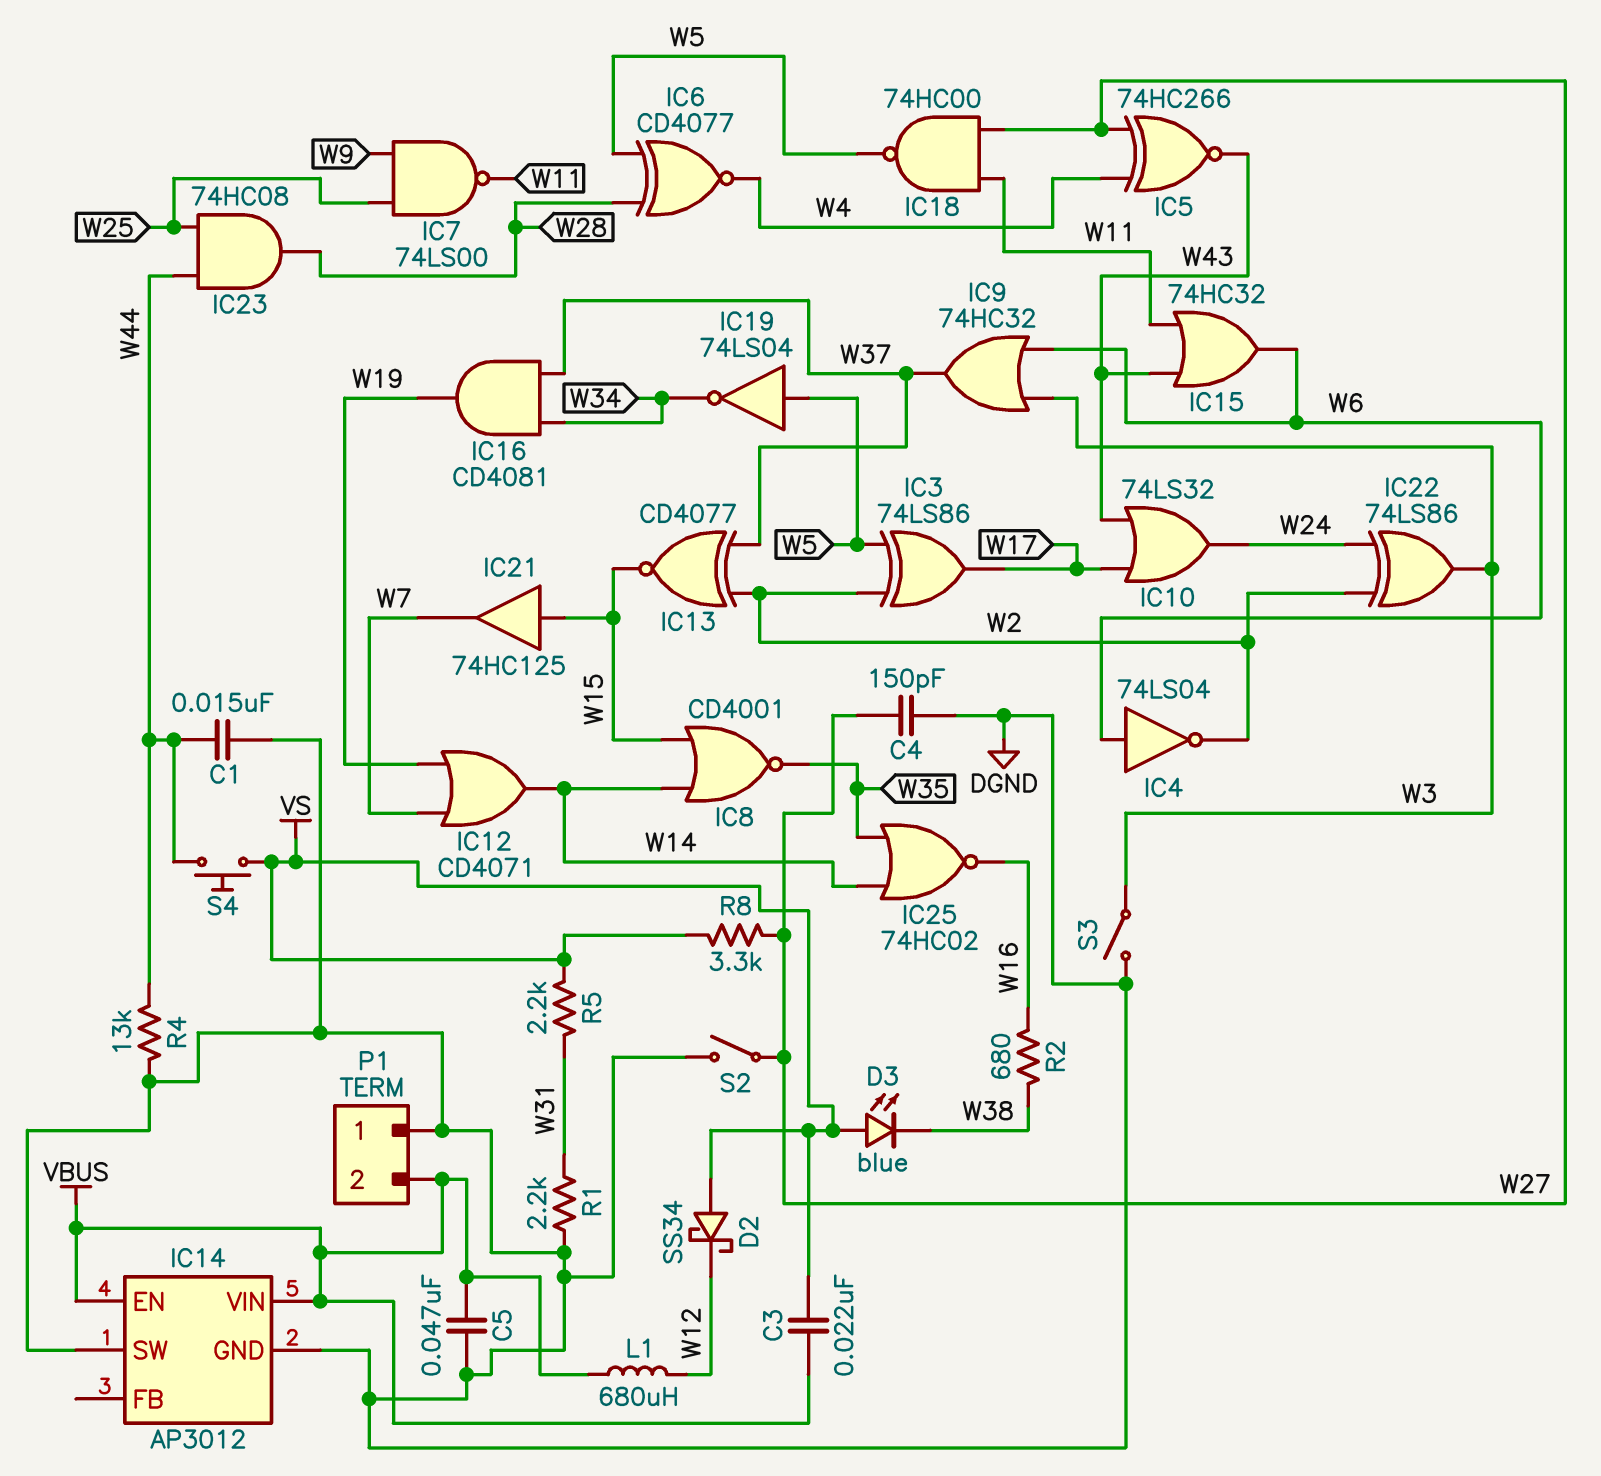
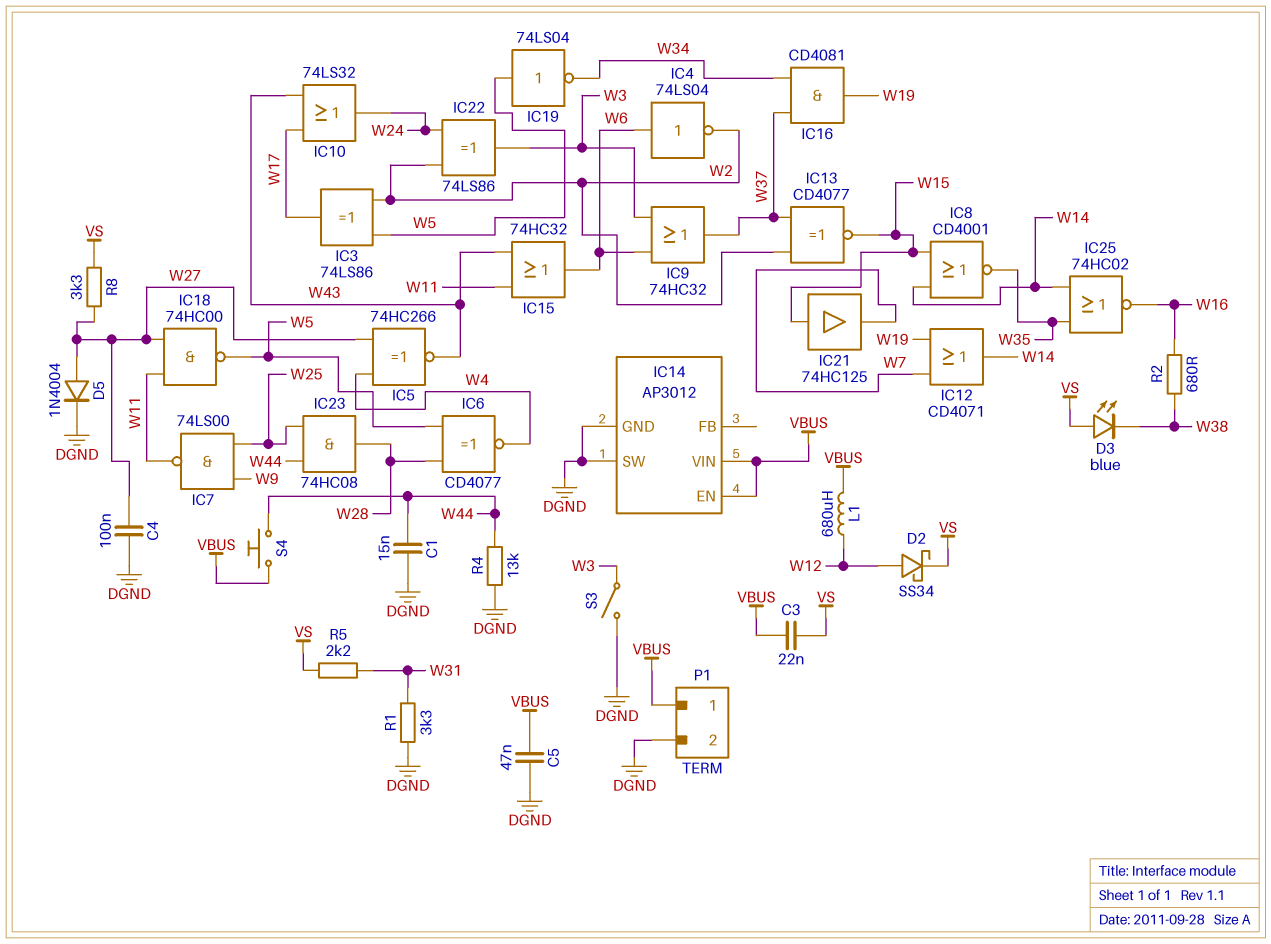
C4: 150pF (DGND, W27) -> 100nF (DGND, W27)
D2: schottky SS34 (A VS, K W12) -> schottky SS34 (A W12, K VS)
D5: none -> diode 1N4004 (A W27, K DGND)
P1 pin 1: DGND -> VBUS
P1 pin 2: VBUS -> DGND
R1: 2.2k (DGND, W31) -> 3.3k (DGND, W31)
S2: switch (DGND, W27) -> none
S4: button (VS, W44) -> button (VBUS, W44)

